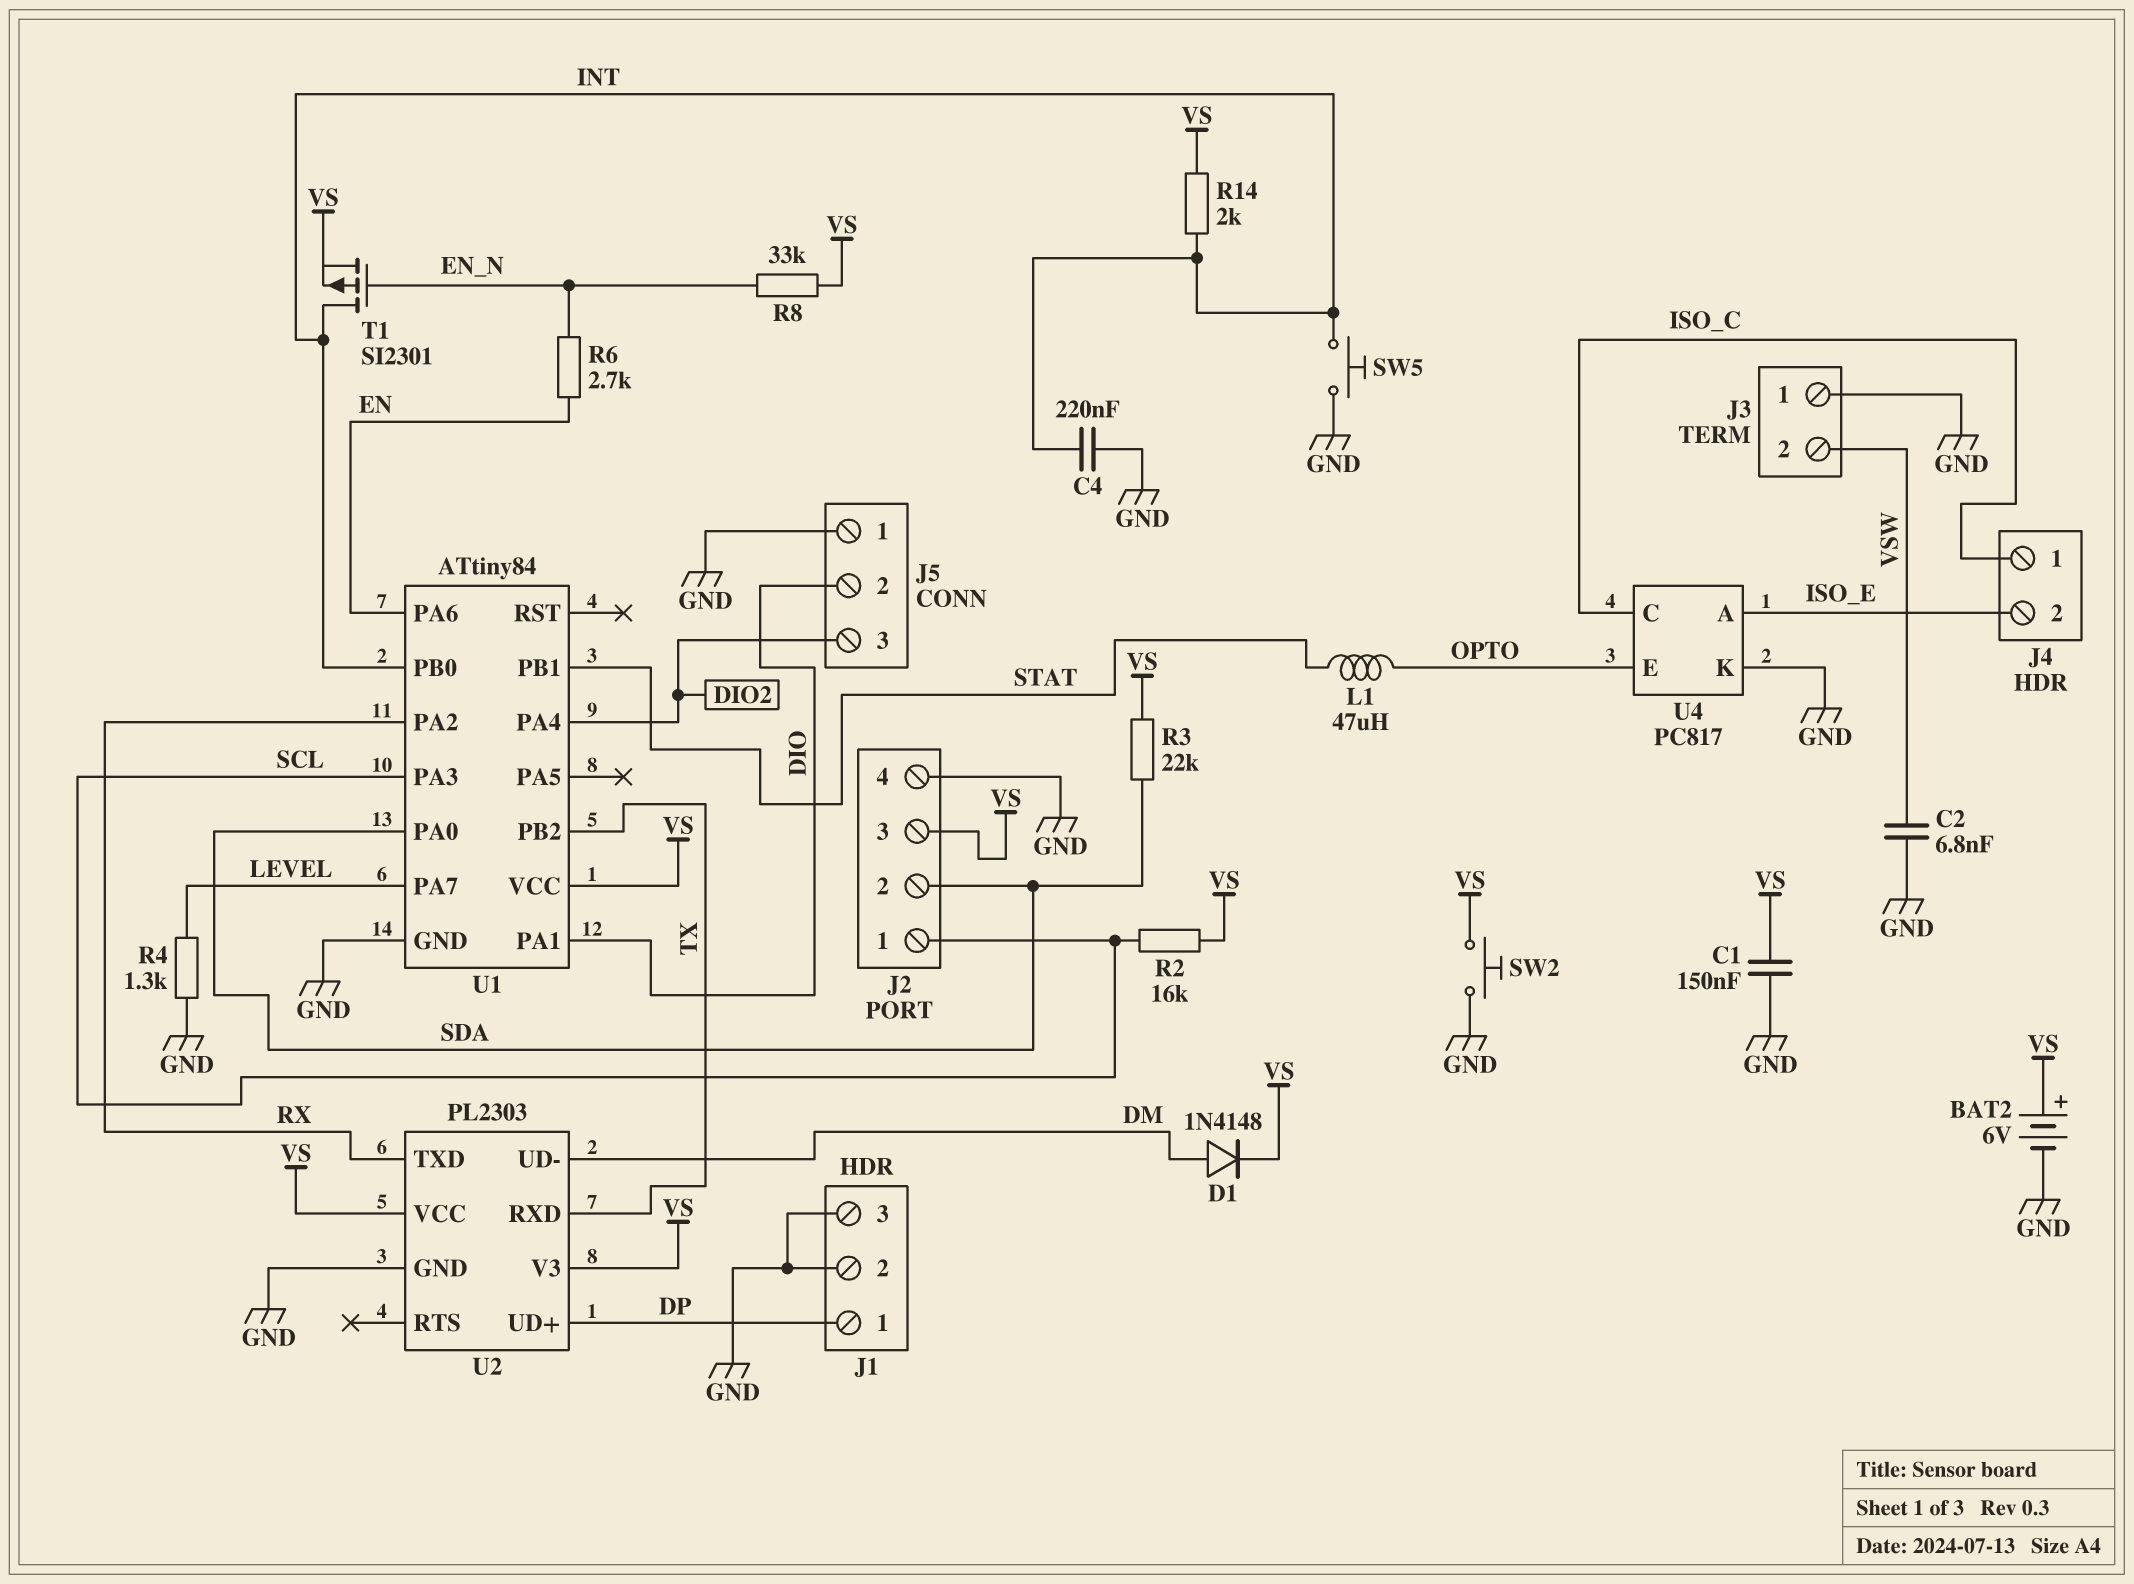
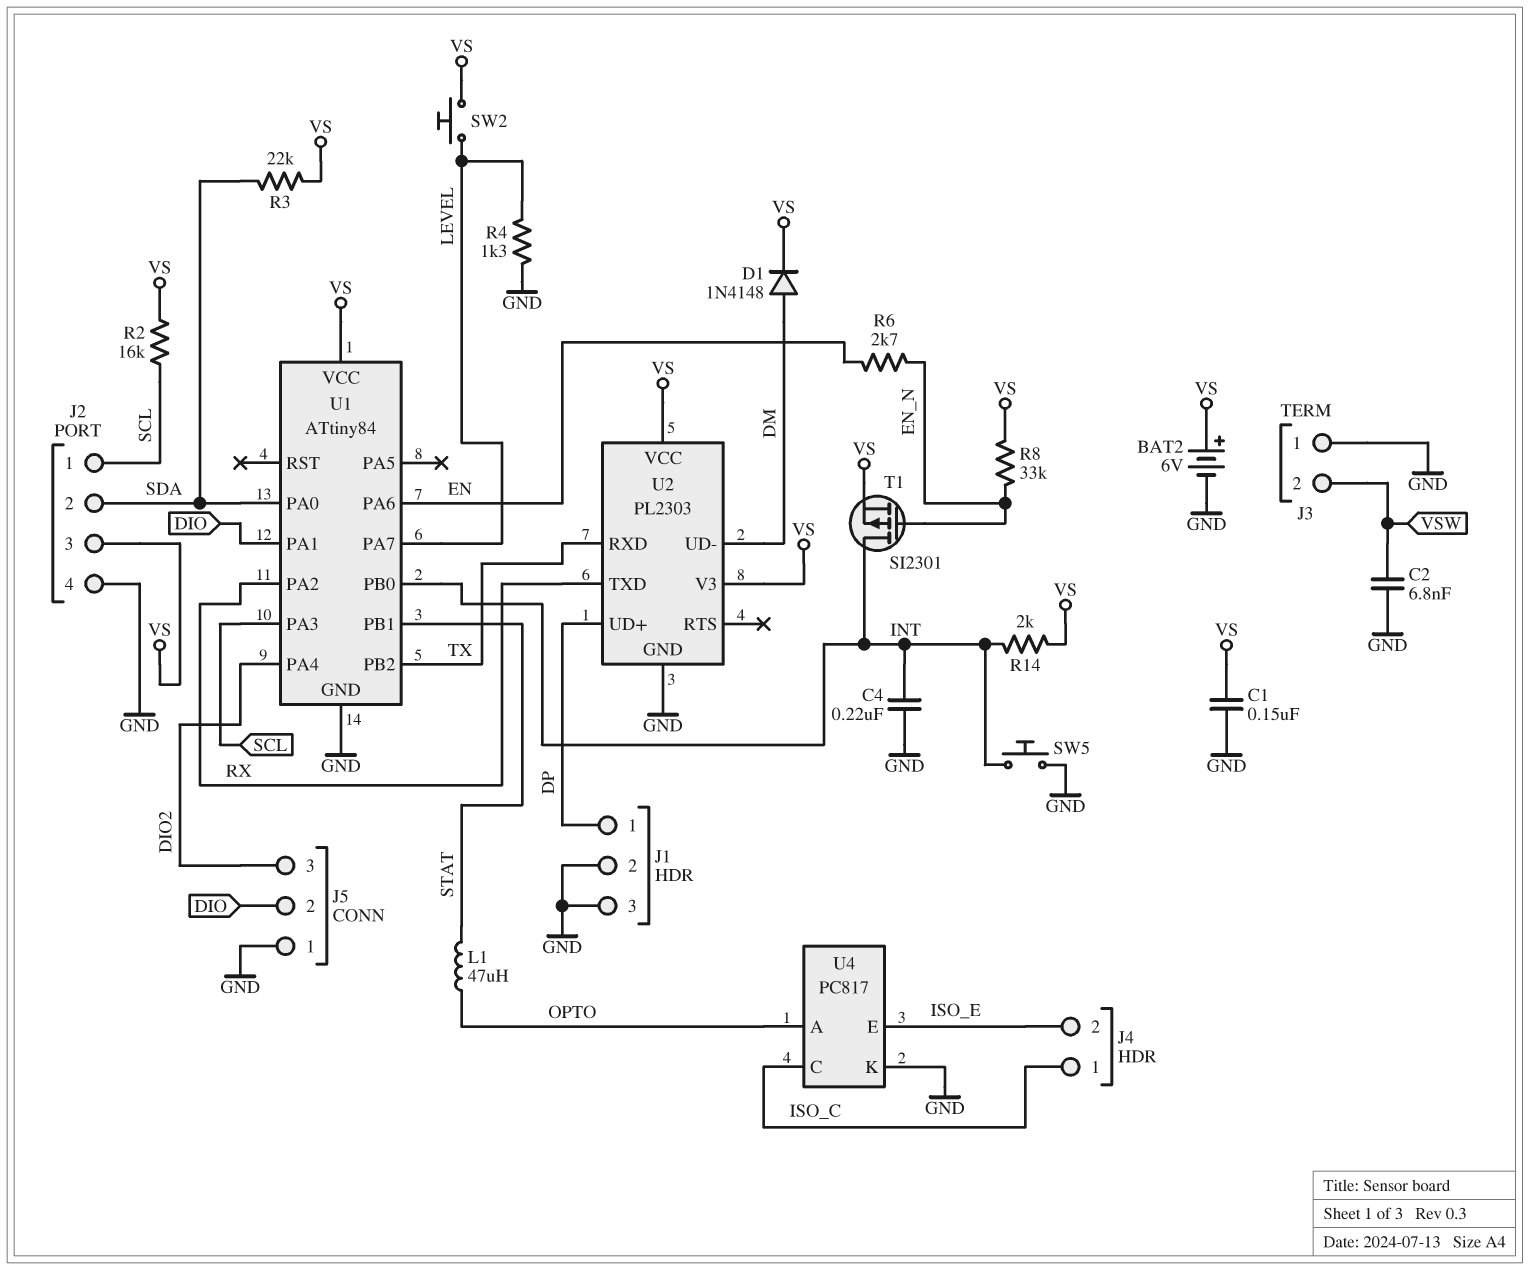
SW2: button (GND, VS) -> button (LEVEL, VS)
U4 pin A: ISO_E -> OPTO
U4 pin E: OPTO -> ISO_E

